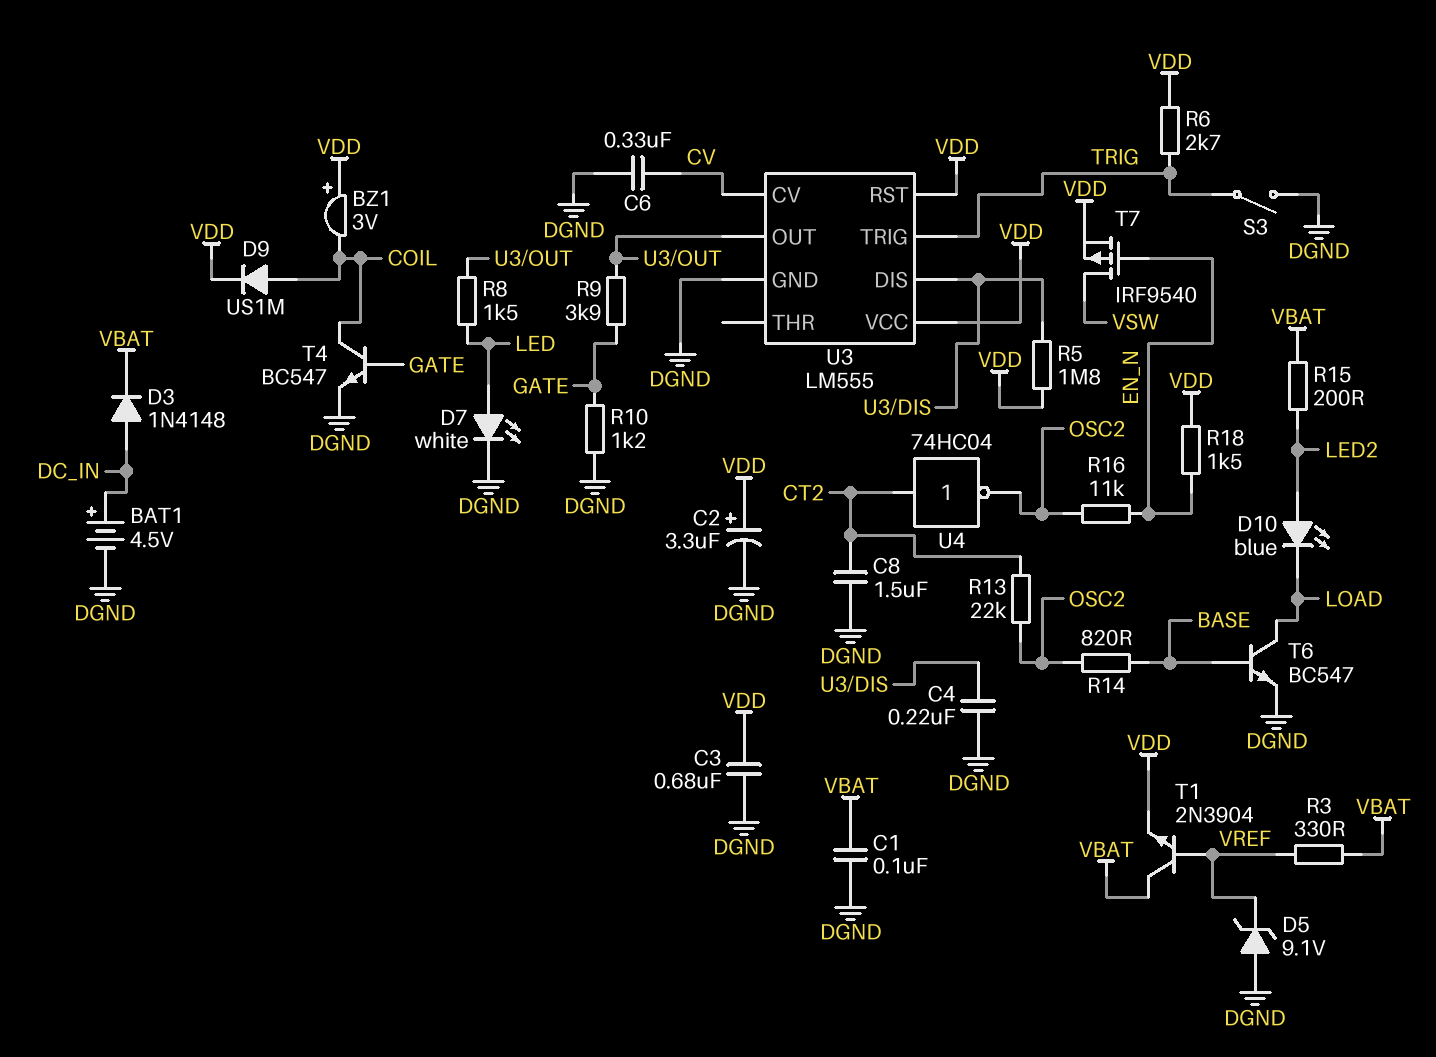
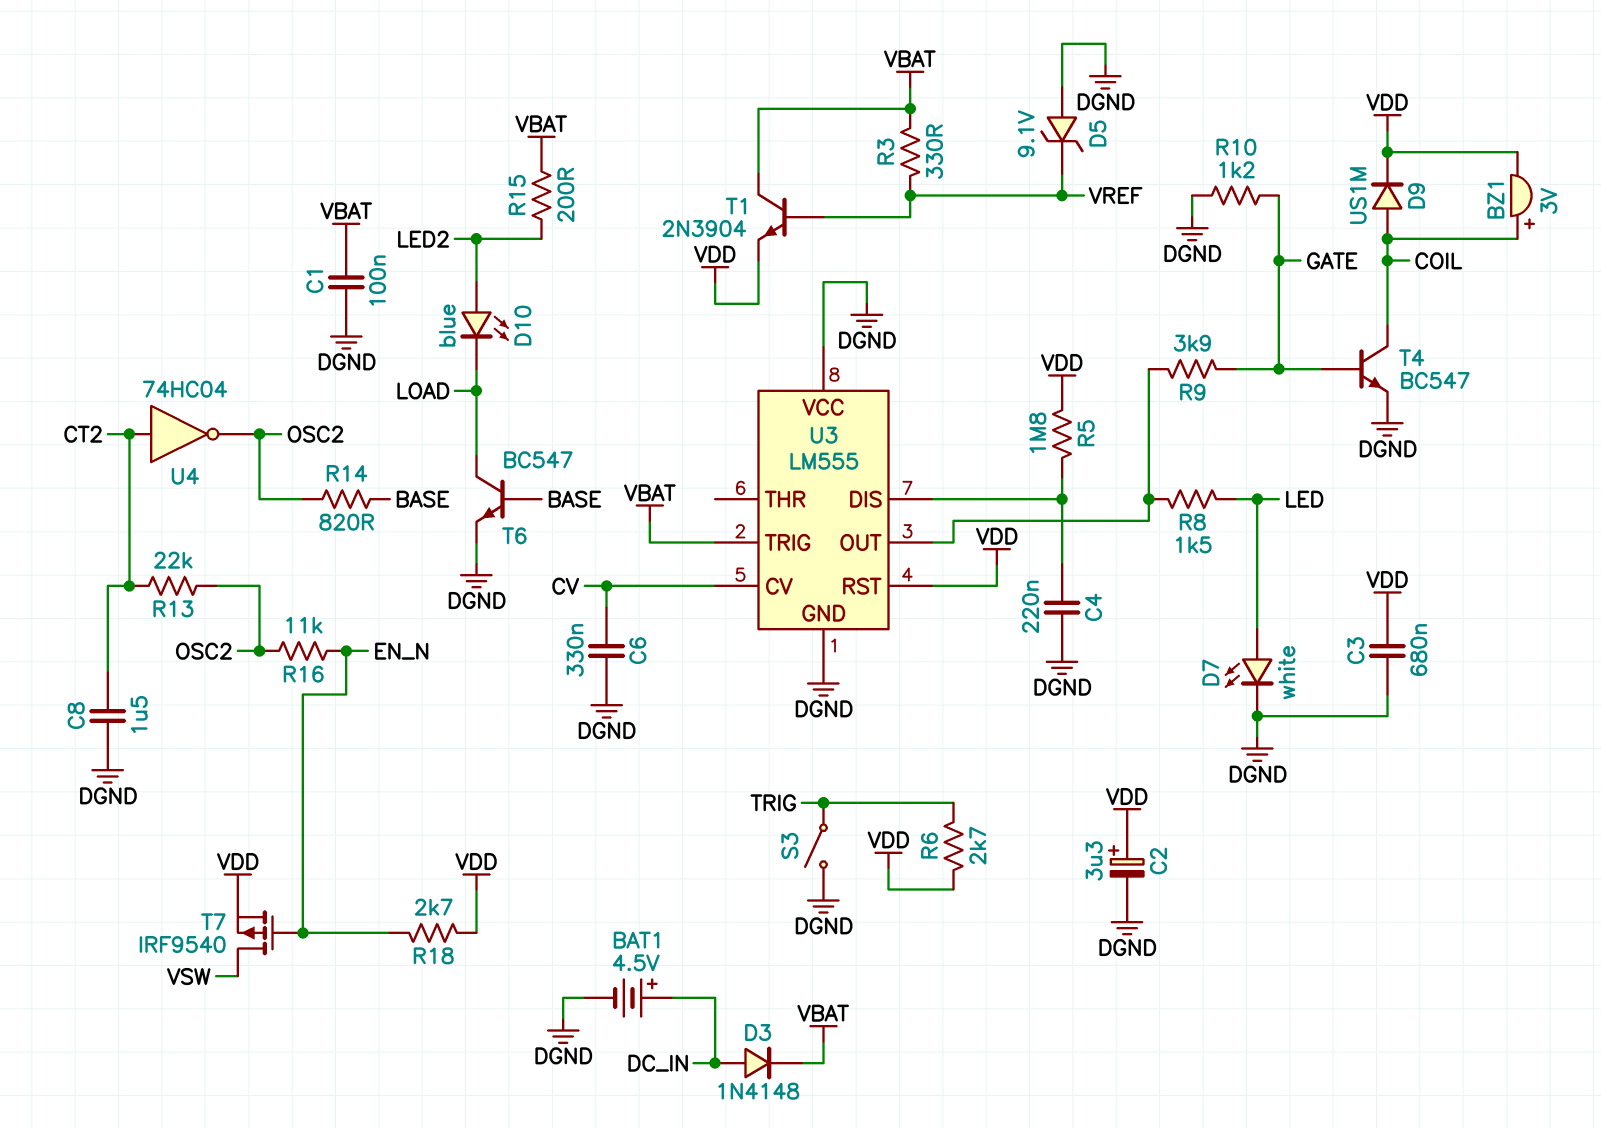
BZ1: buzzer 3V (plus VDD, minus COIL) -> buzzer 3V (plus COIL, minus VDD)
R18: 1.5k (EN_N, VDD) -> 2.7k (EN_N, VDD)
U3 pin TRIG: TRIG -> VBAT
U3 pin VCC: VDD -> DGND

